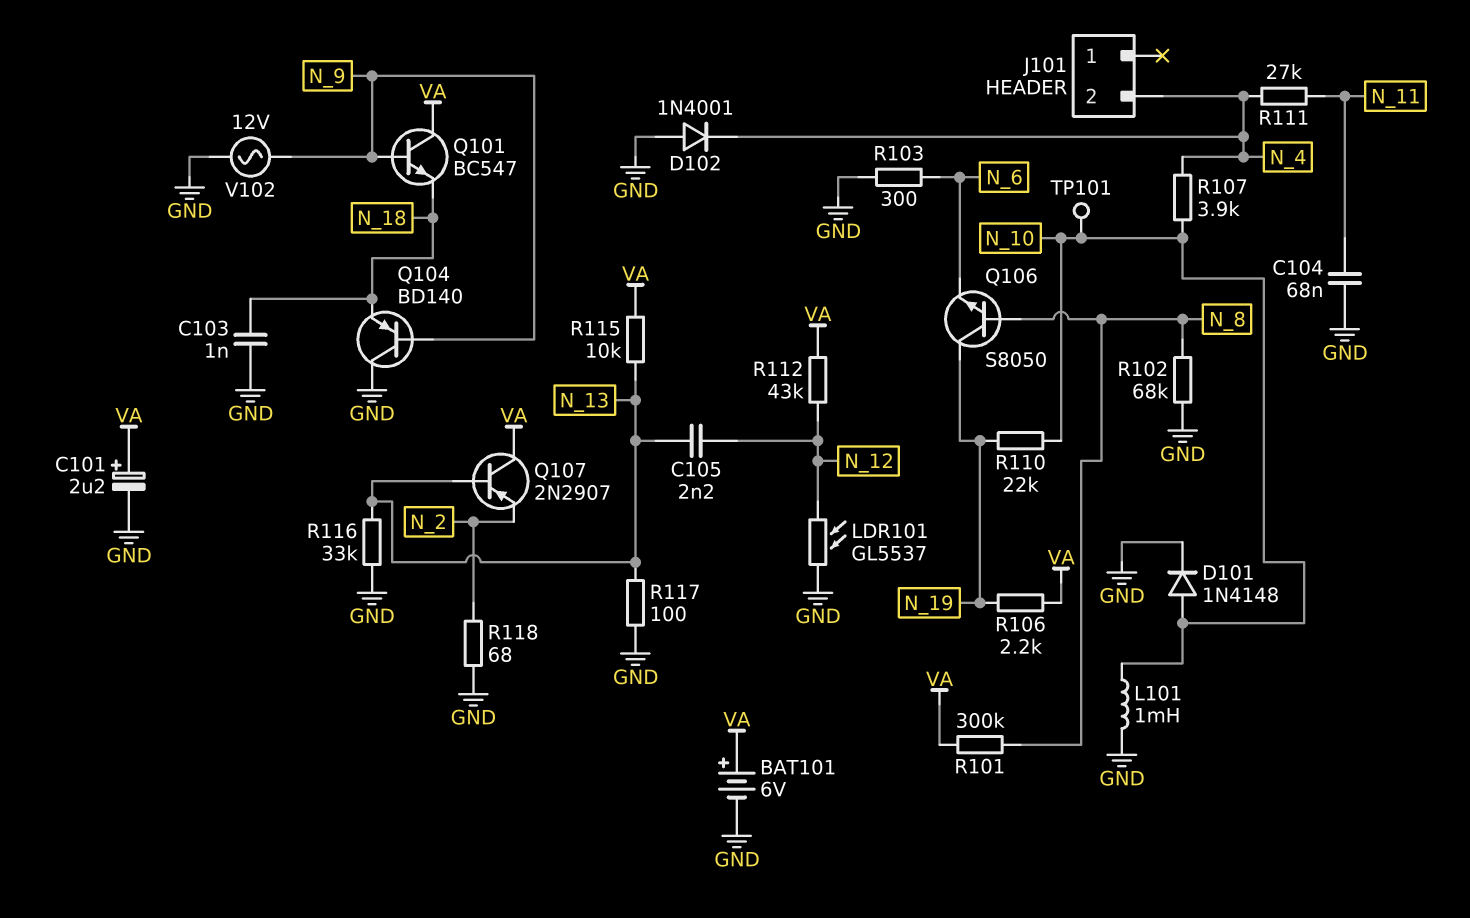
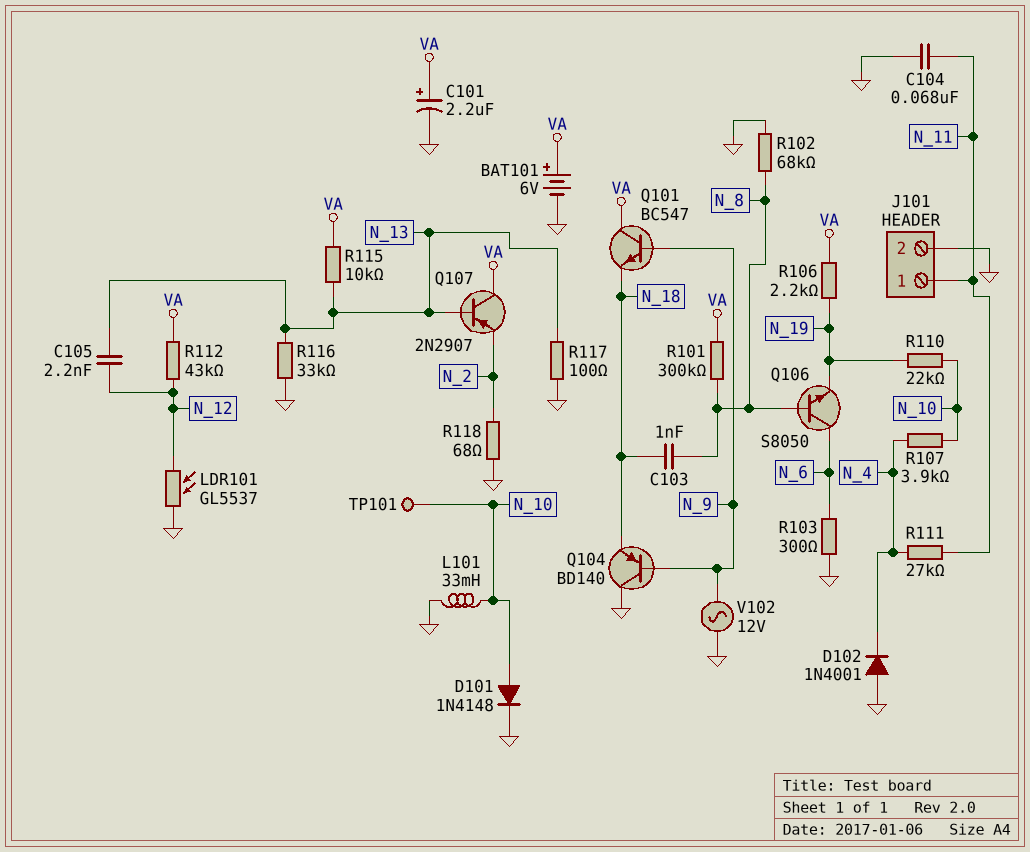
C103: 1nF (GND, N_18) -> 1nF (N_8, N_18)
J101 pin 1: none -> N_11
J101 pin 2: N_4 -> GND
L101: 1mH (GND, N_10) -> 33mH (GND, N_10)
Q106: NPN S8050 (B N_8, C N_19, E N_6) -> NPN S8050 (B N_8, C N_6, E N_19)

